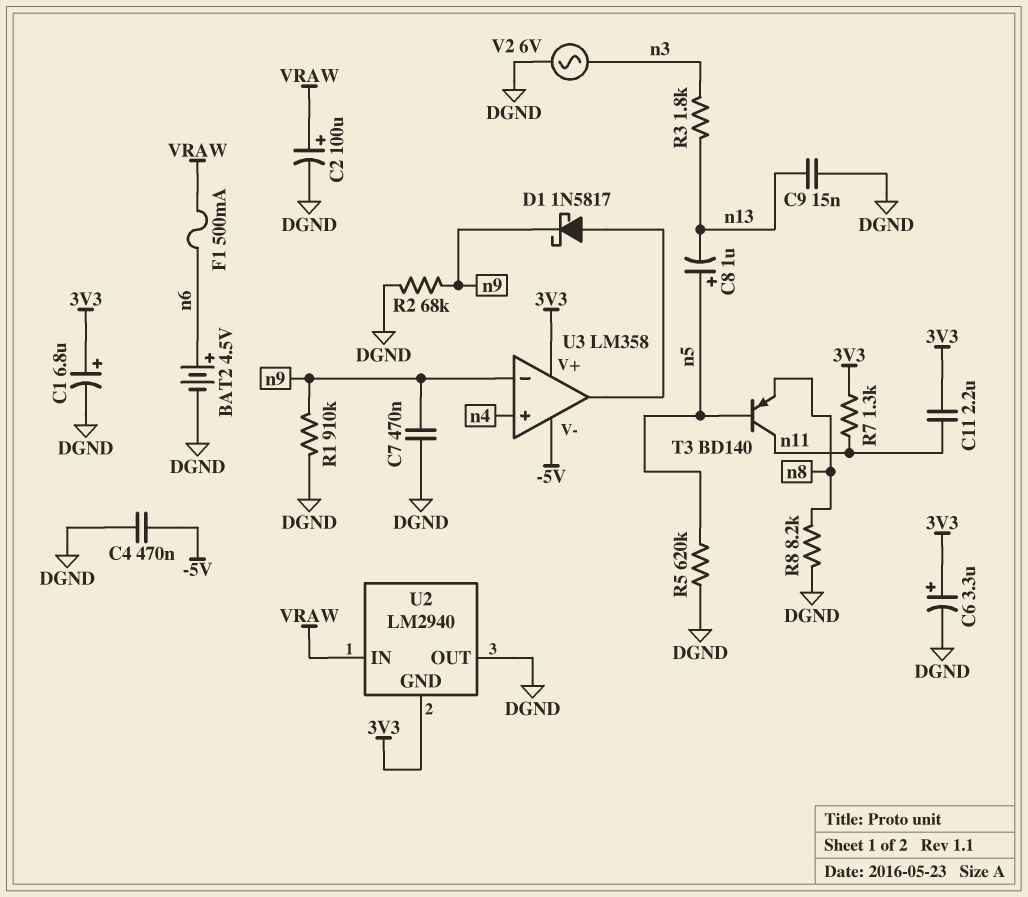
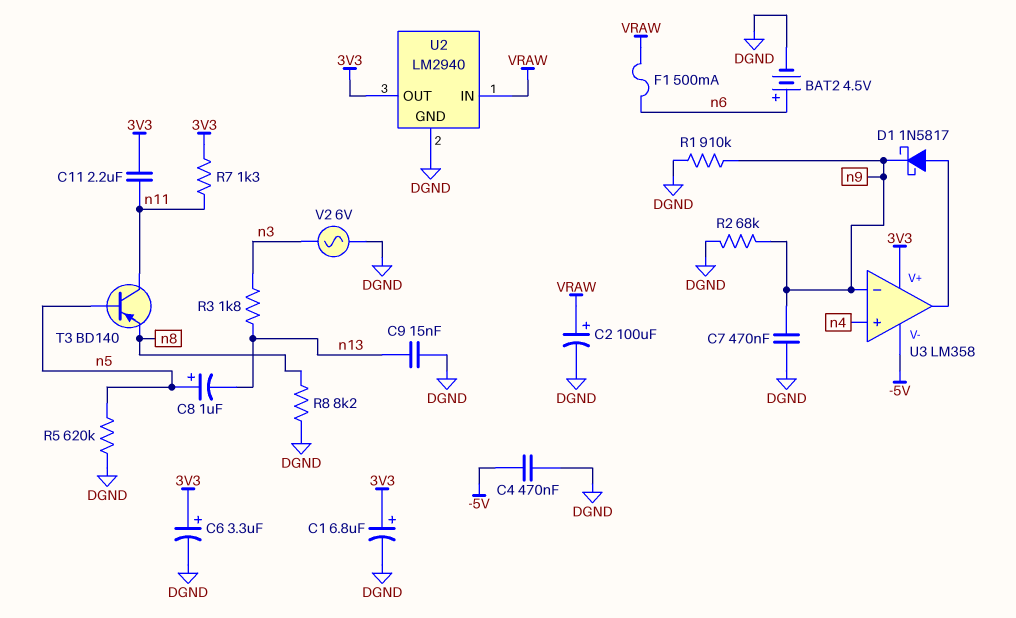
U2 pin GND: 3V3 -> DGND
U2 pin OUT: DGND -> 3V3

